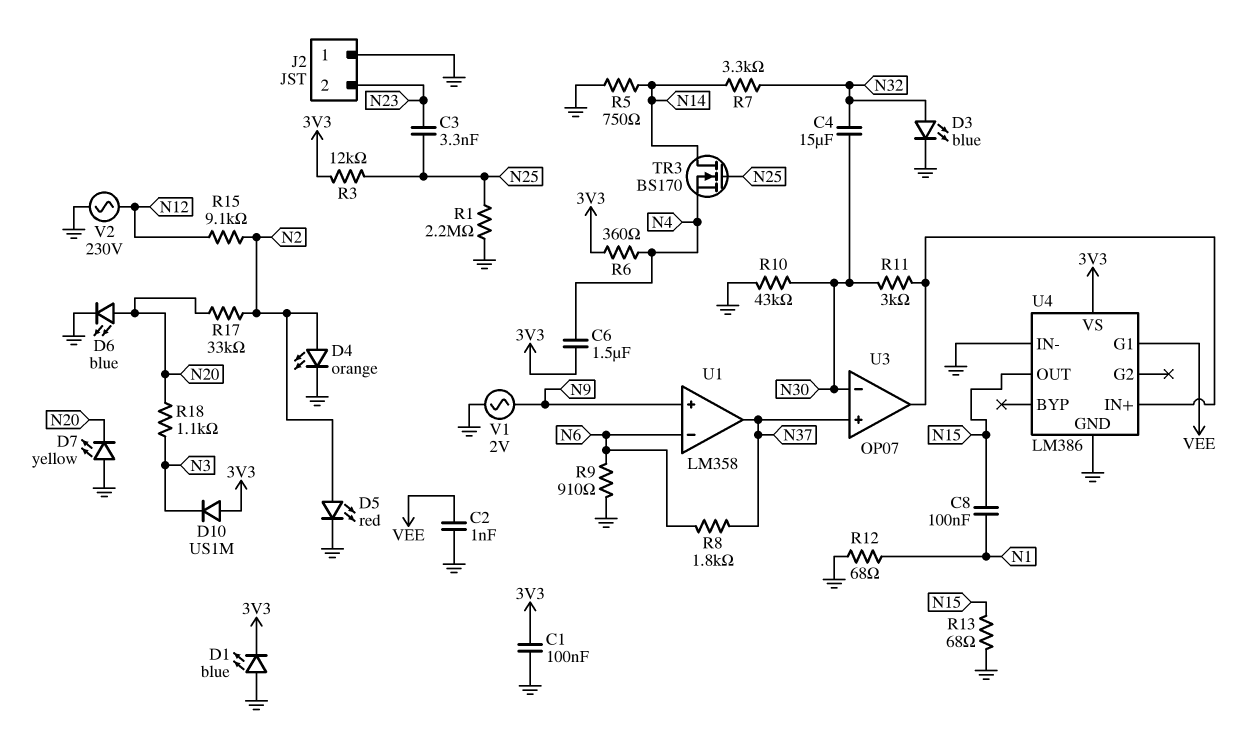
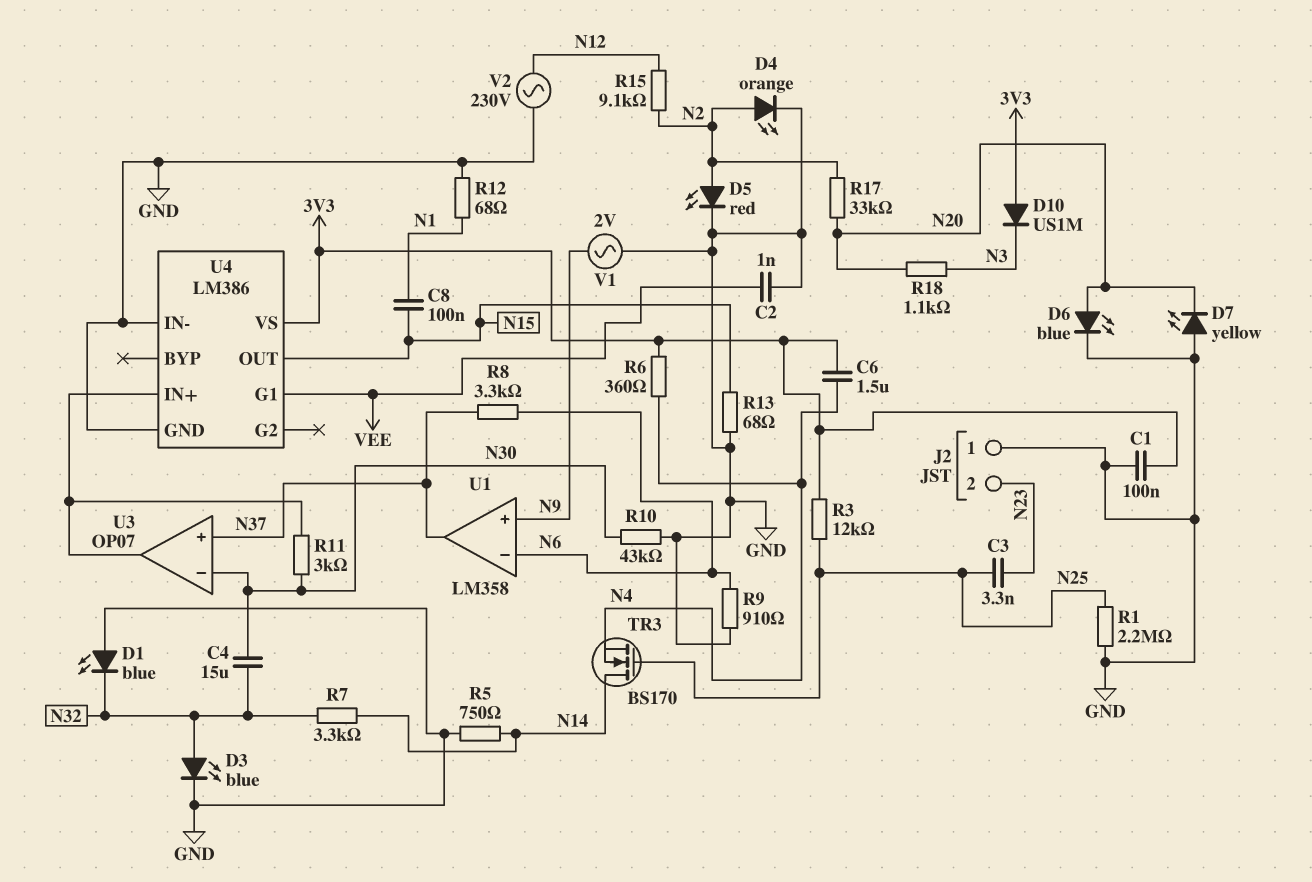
D1: LED blue (A GND, K 3V3) -> LED blue (A GND, K N32)
R8: 1.8k (N6, N37) -> 3.3k (N6, N37)

